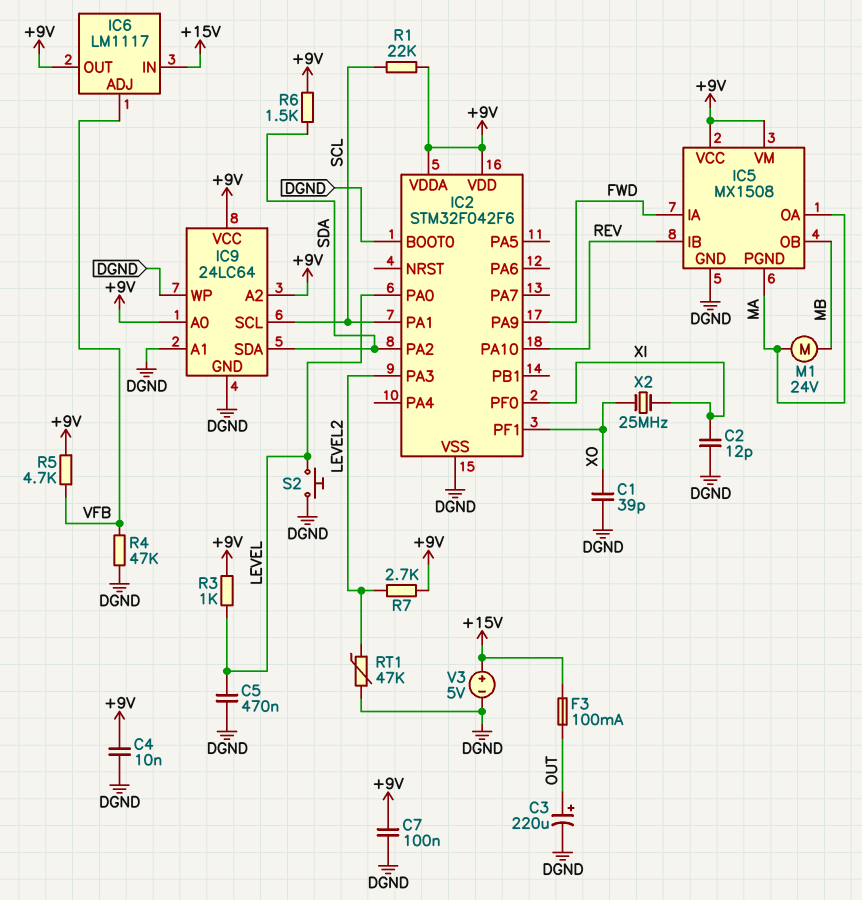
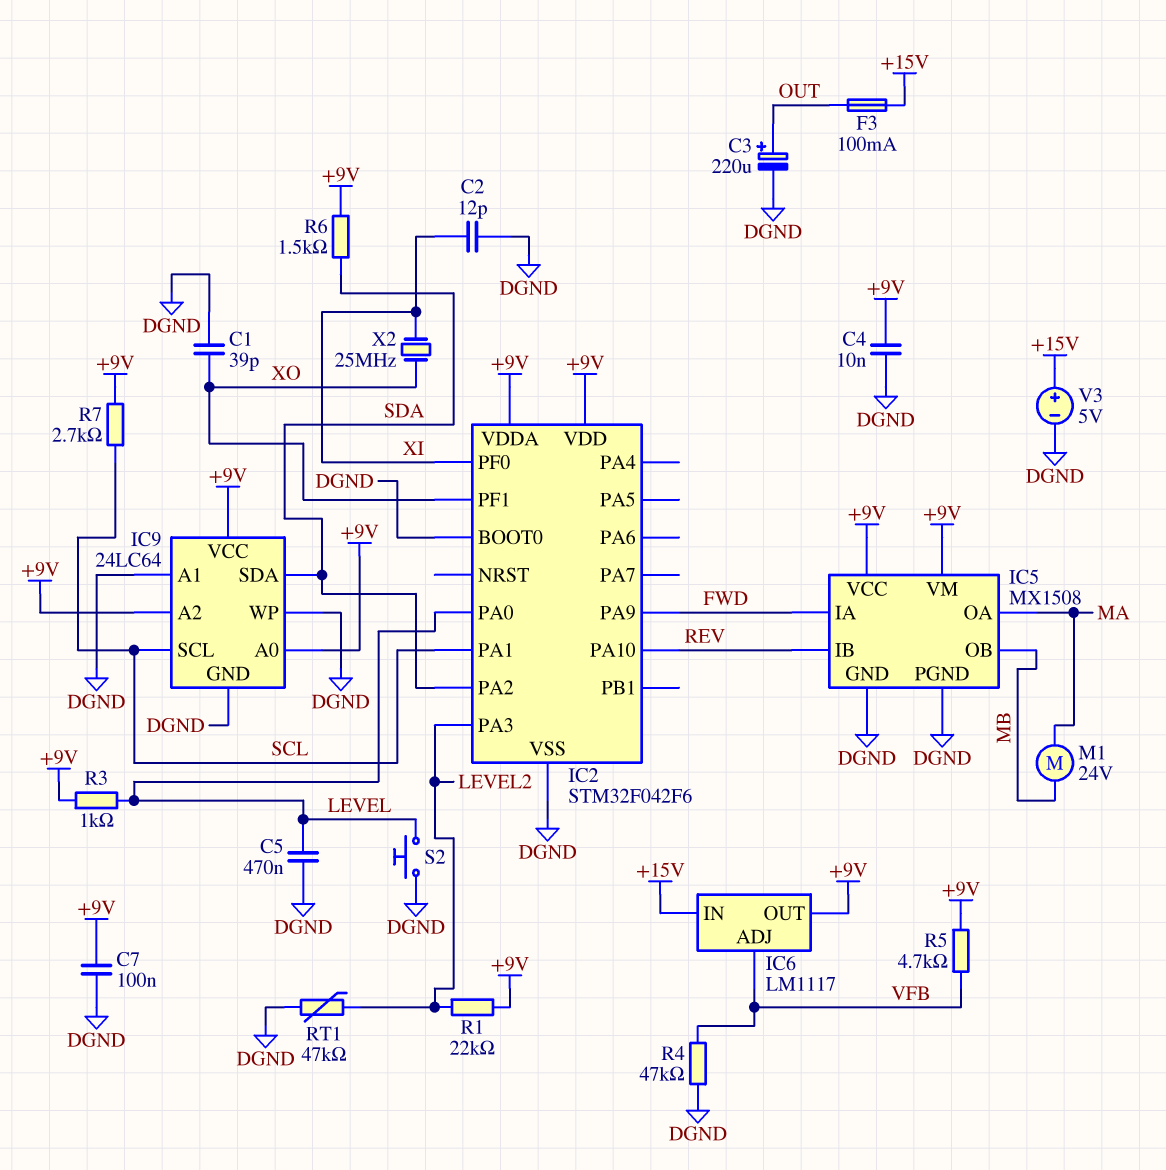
IC5 pin PGND: MA -> DGND
R1: 22k (+9V, SCL) -> 22k (+9V, LEVEL2)
R7: 2.7k (+9V, LEVEL2) -> 2.7k (+9V, SCL)

